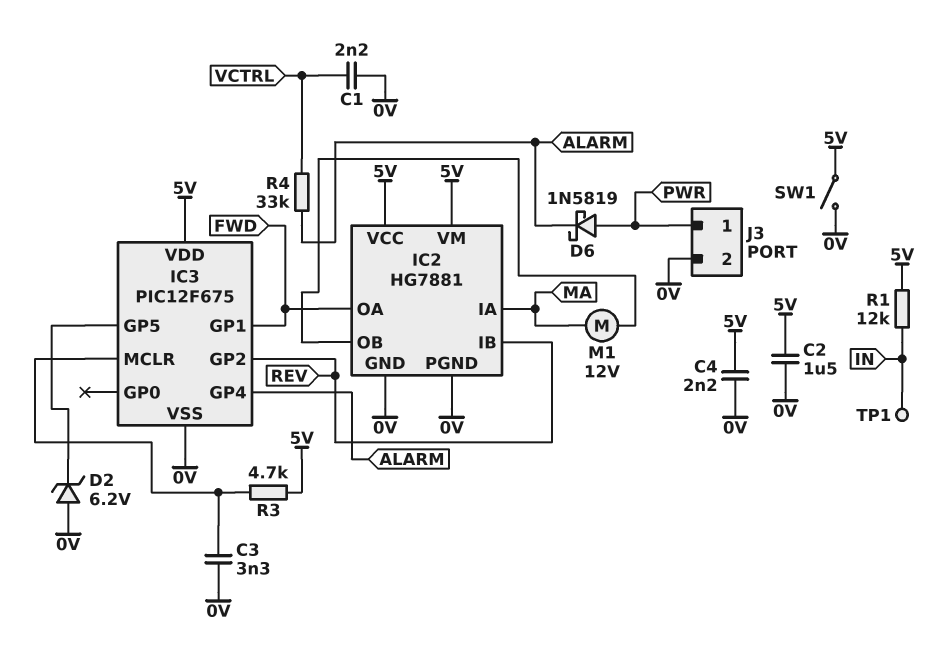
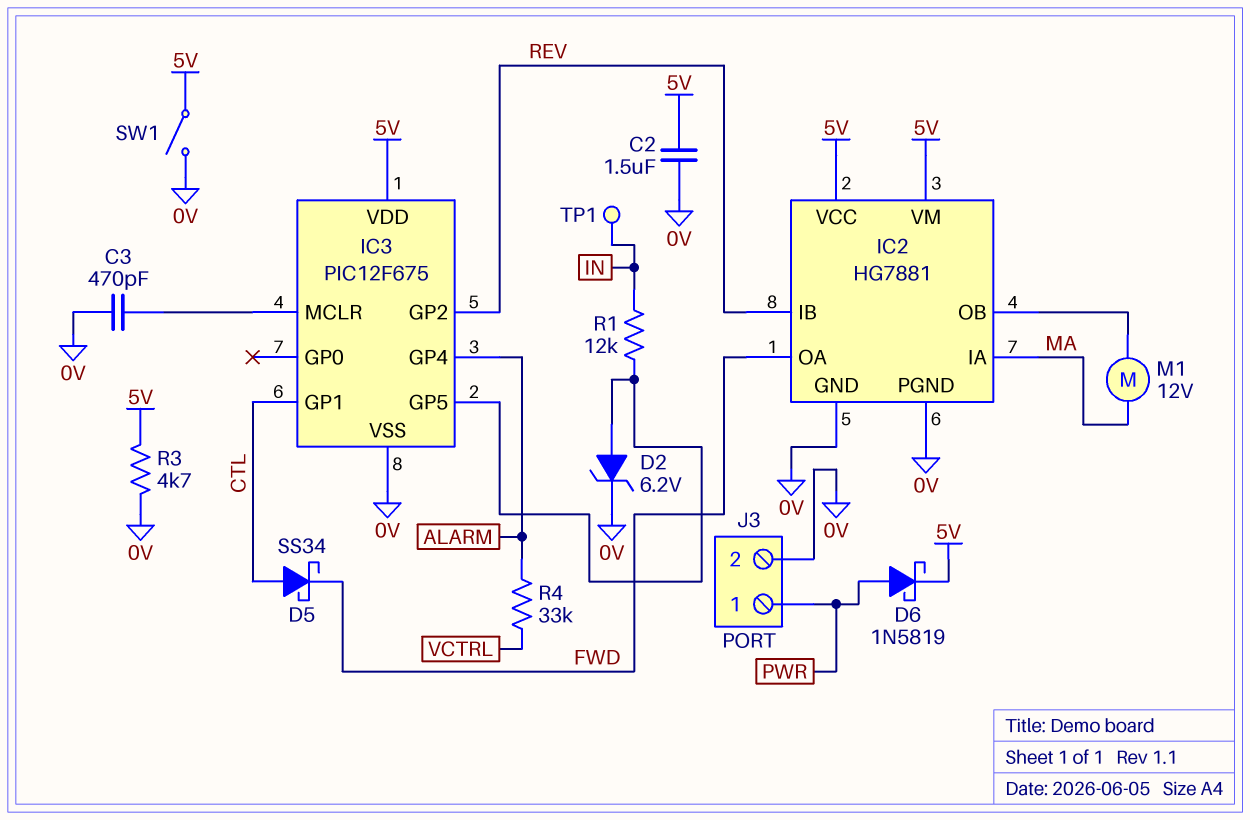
C1: 2.2nF (0V, VCTRL) -> none
C3: 3.3nF (0V, IC3/MCLR) -> 470pF (0V, IC3/MCLR)
C4: 2.2nF (0V, 5V) -> none
D2: zener 6.2V (A 0V, K IC3/GP5) -> zener 6.2V (A IC3/GP5, K 0V)
D5: none -> schottky SS34 (A CTL, K FWD)
D6: schottky 1N5819 (A PWR, K ALARM) -> schottky 1N5819 (A PWR, K 5V)
IC3 pin GP1: FWD -> CTL
R1: 12k (5V, IN) -> 12k (IC3/GP5, IN)
R3: 4.7k (5V, IC3/MCLR) -> 4.7k (0V, 5V)

